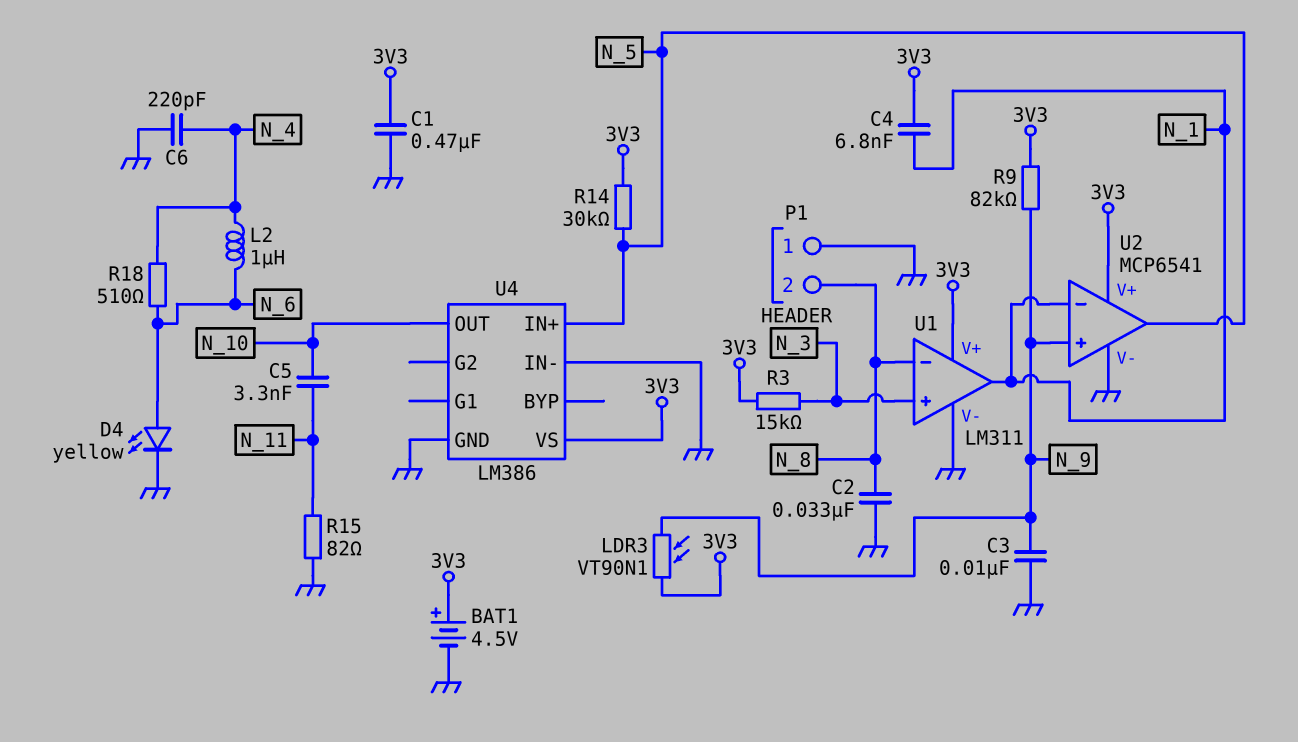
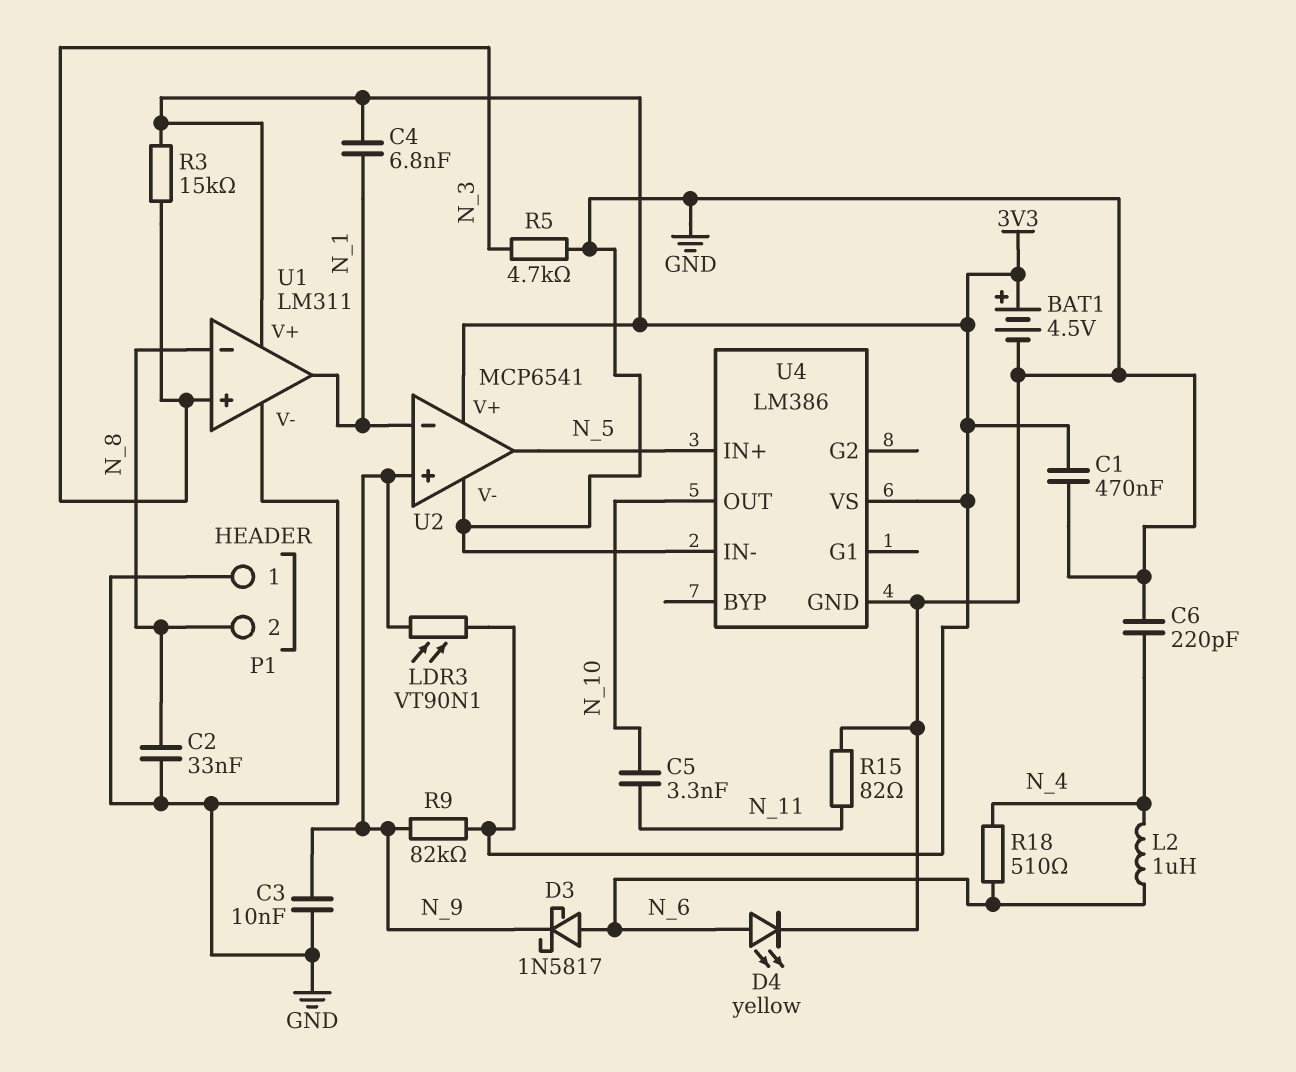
D3: none -> schottky 1N5817 (A N_6, K N_9)
R5: none -> 4.7k (GND, N_3)
R14: 30k (3V3, N_5) -> none

